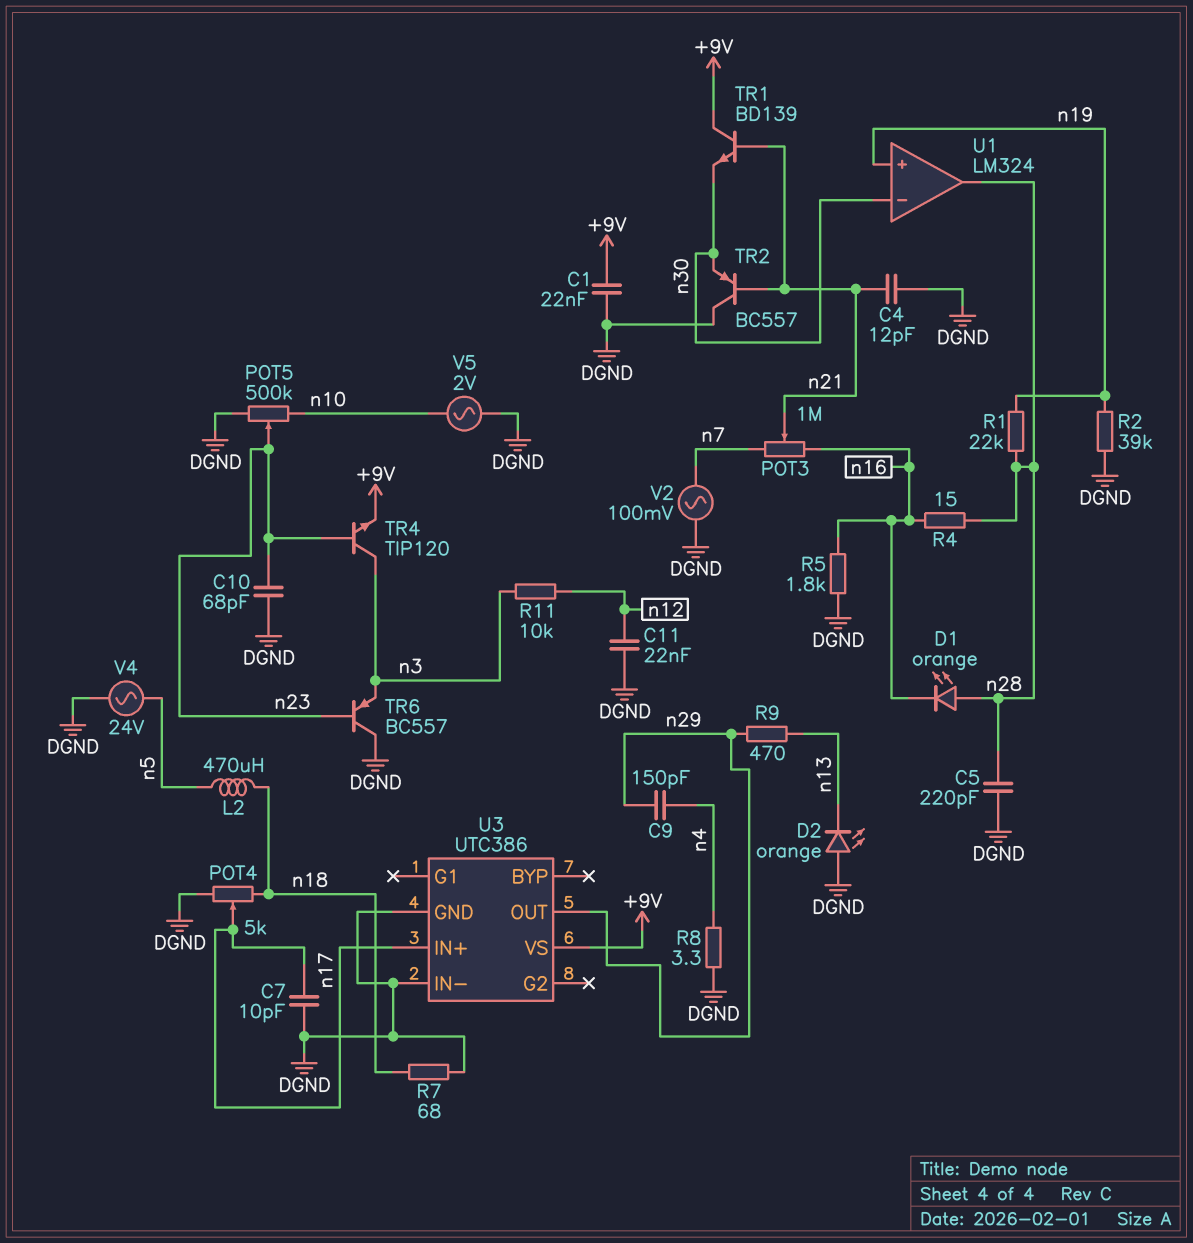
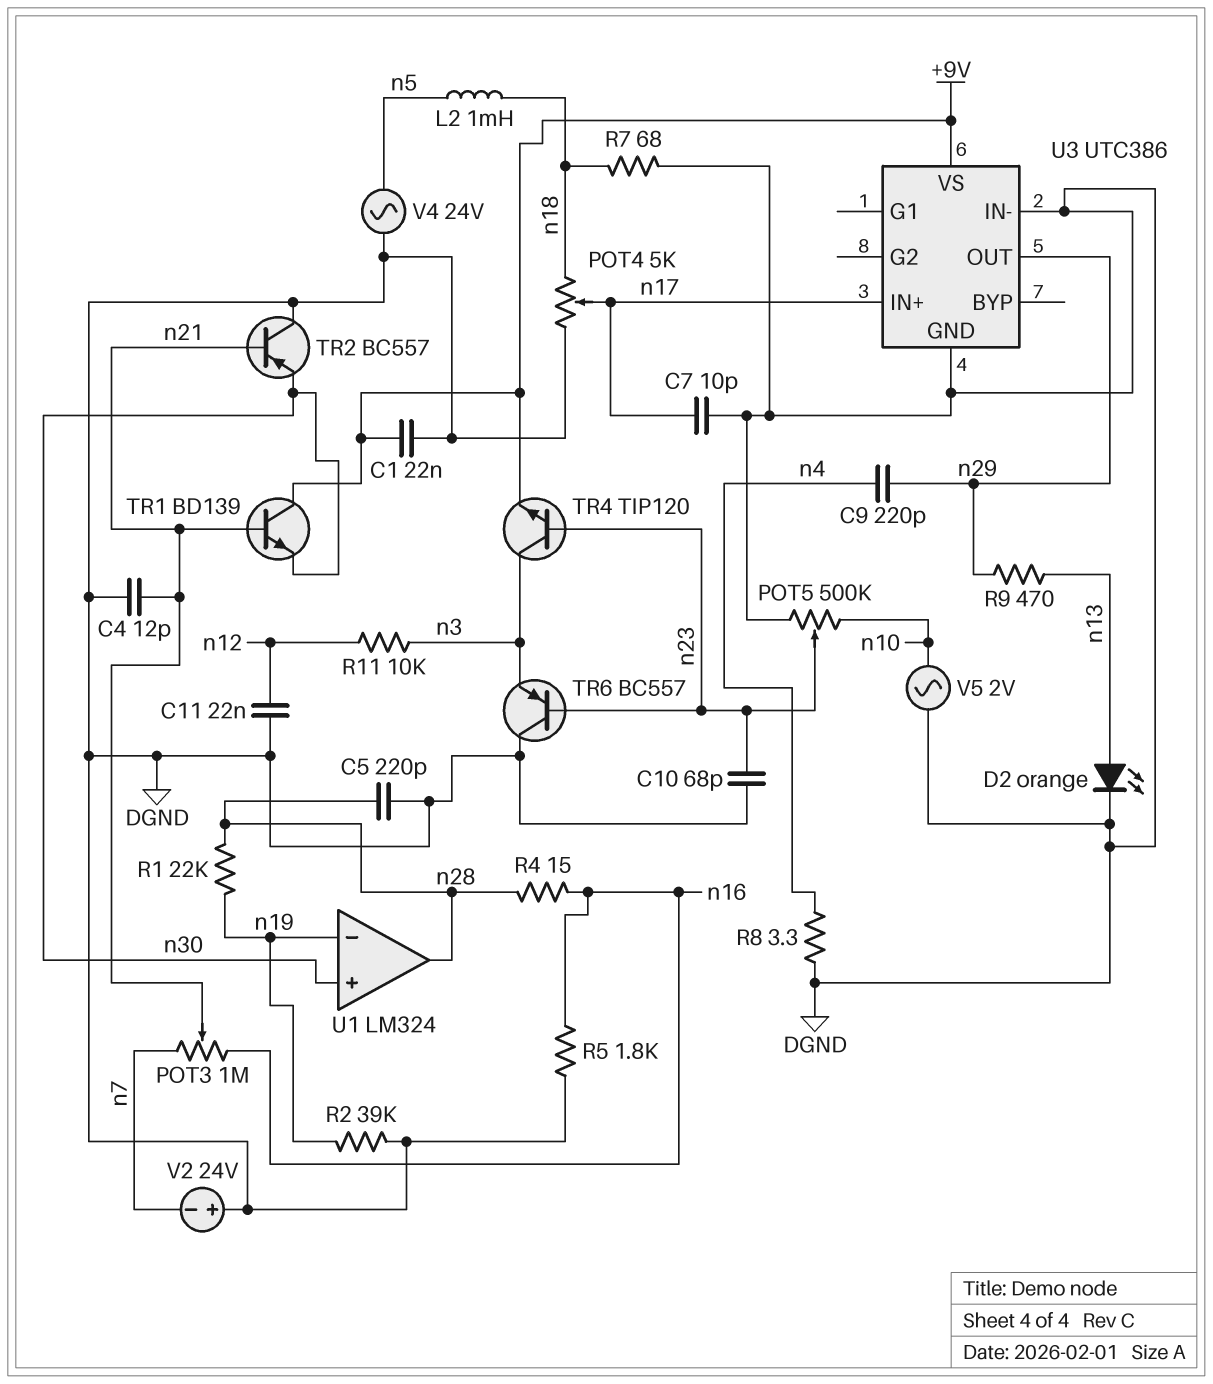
C9: 150pF (n4, n29) -> 220pF (n4, n29)
D1: LED orange (A n28, K n16) -> none
D2: LED orange (A DGND, K n13) -> LED orange (A n13, K DGND)
L2: 470uH (n5, n18) -> 1mH (n5, n18)
U1 pin in+: n19 -> n30
U1 pin in-: n30 -> n19
V2: AC 100mV (DGND, n7) -> 24V (plus DGND, minus n7)

